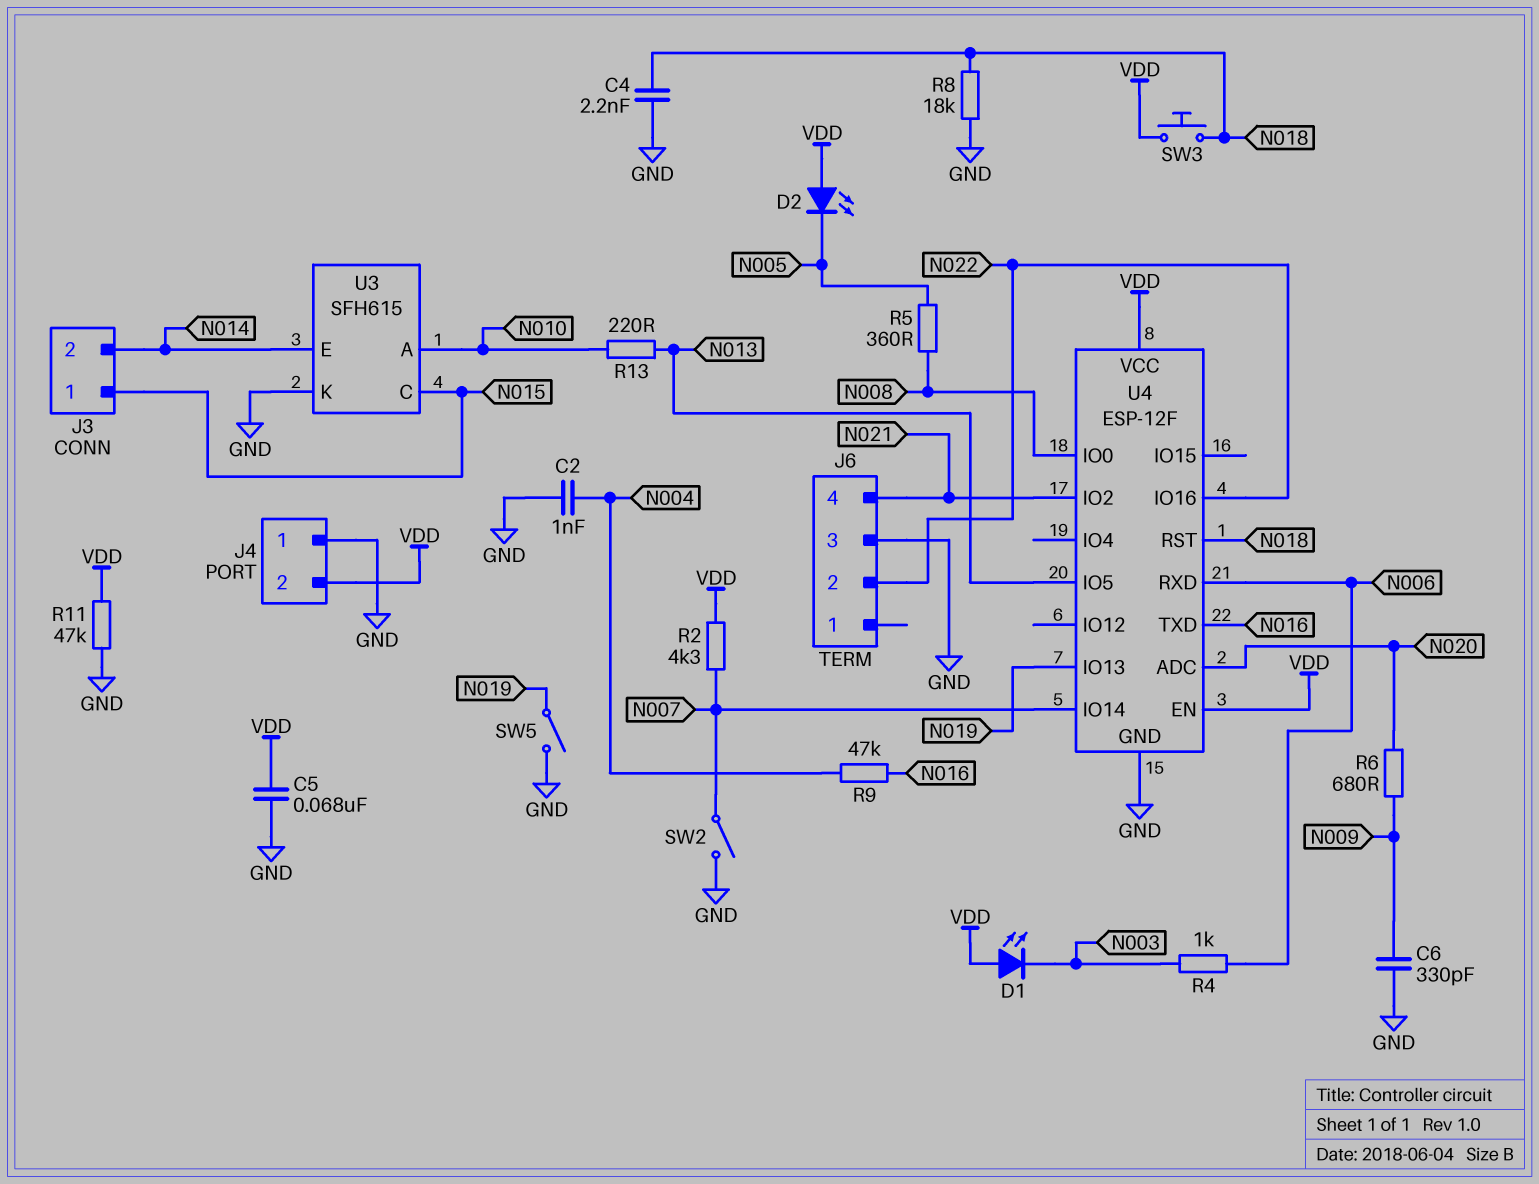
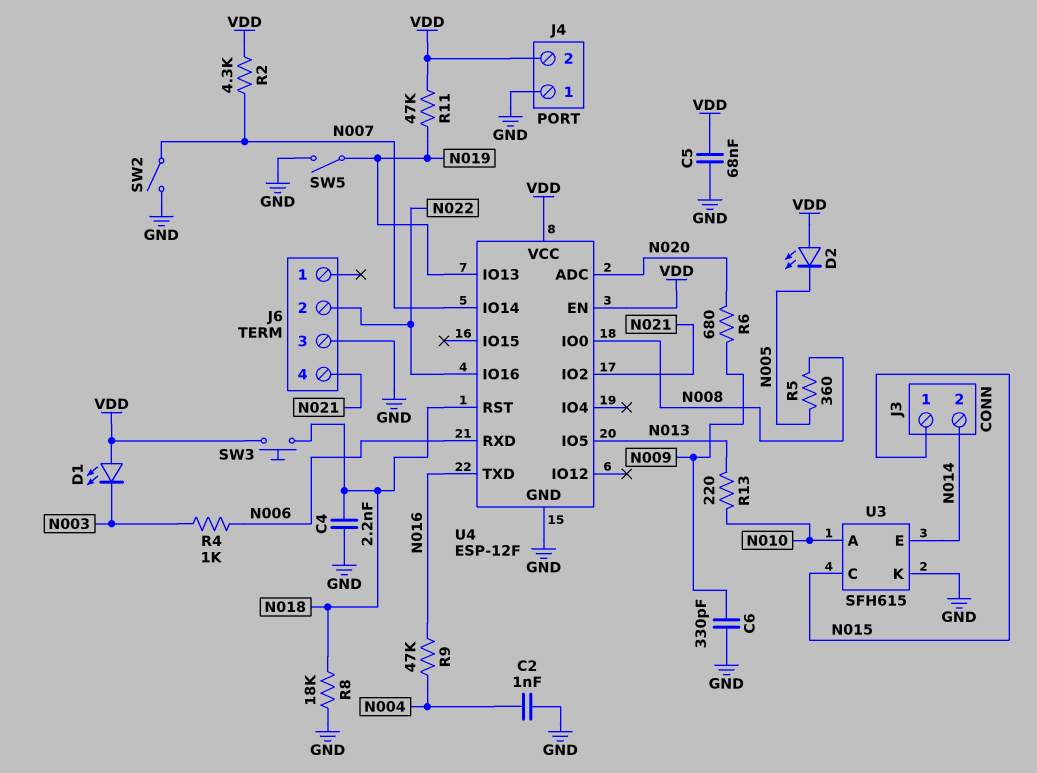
R11: 47k (GND, VDD) -> 47k (N019, VDD)

